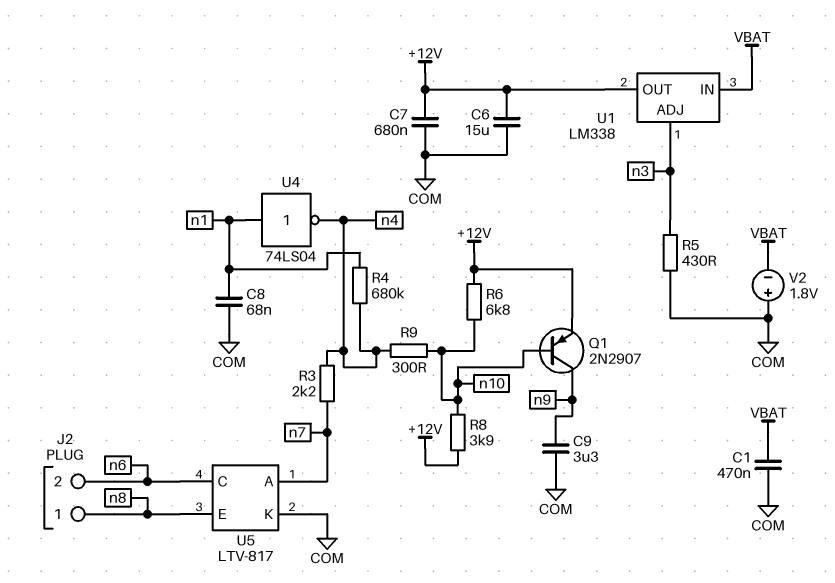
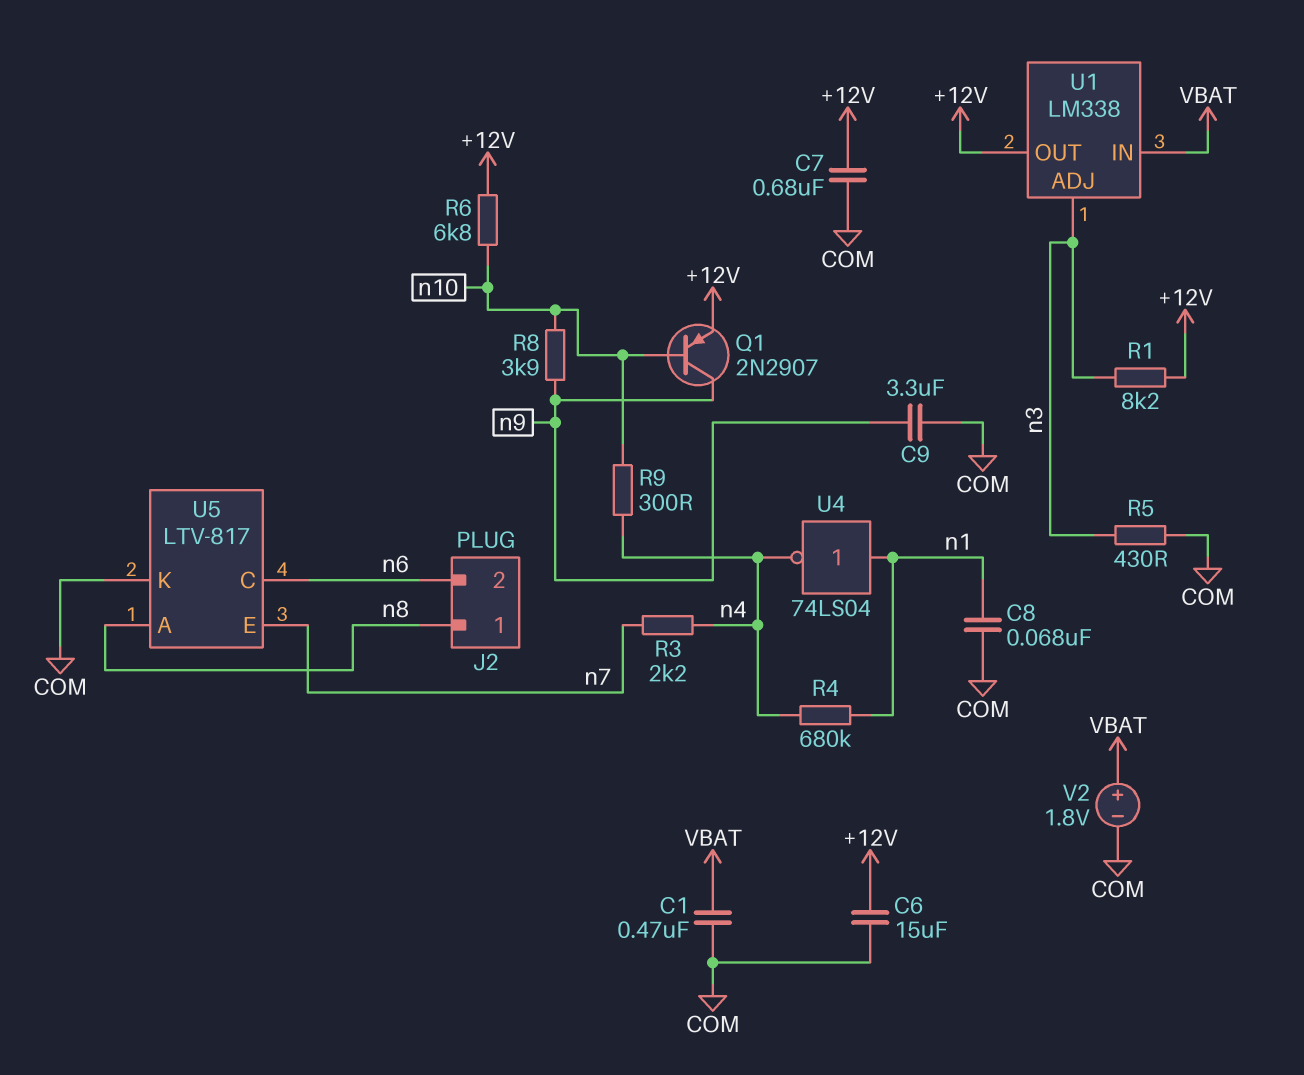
R1: none -> 8.2k (+12V, n3)
R8: 3.9k (+12V, n10) -> 3.9k (n9, n10)
U5 pin A: n7 -> n8
U5 pin E: n8 -> n7
V2: 1.8V (plus COM, minus VBAT) -> 1.8V (plus VBAT, minus COM)

